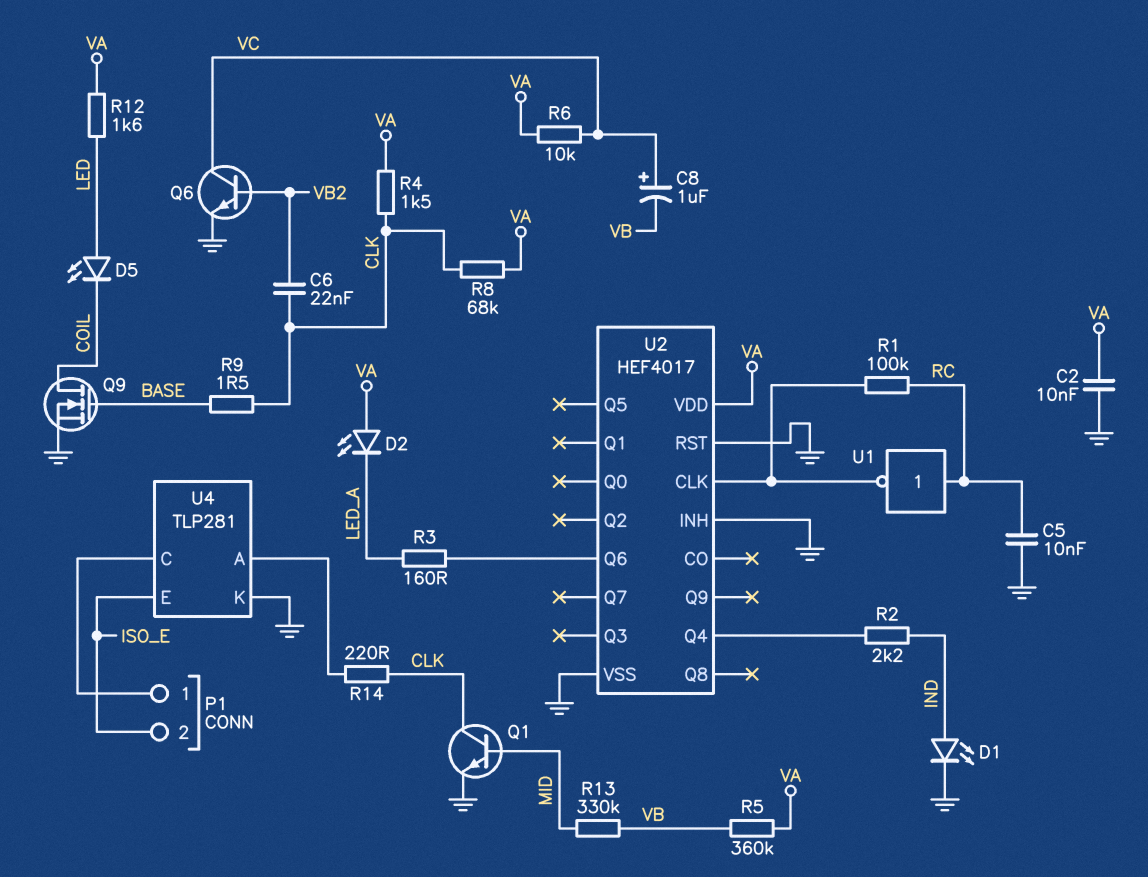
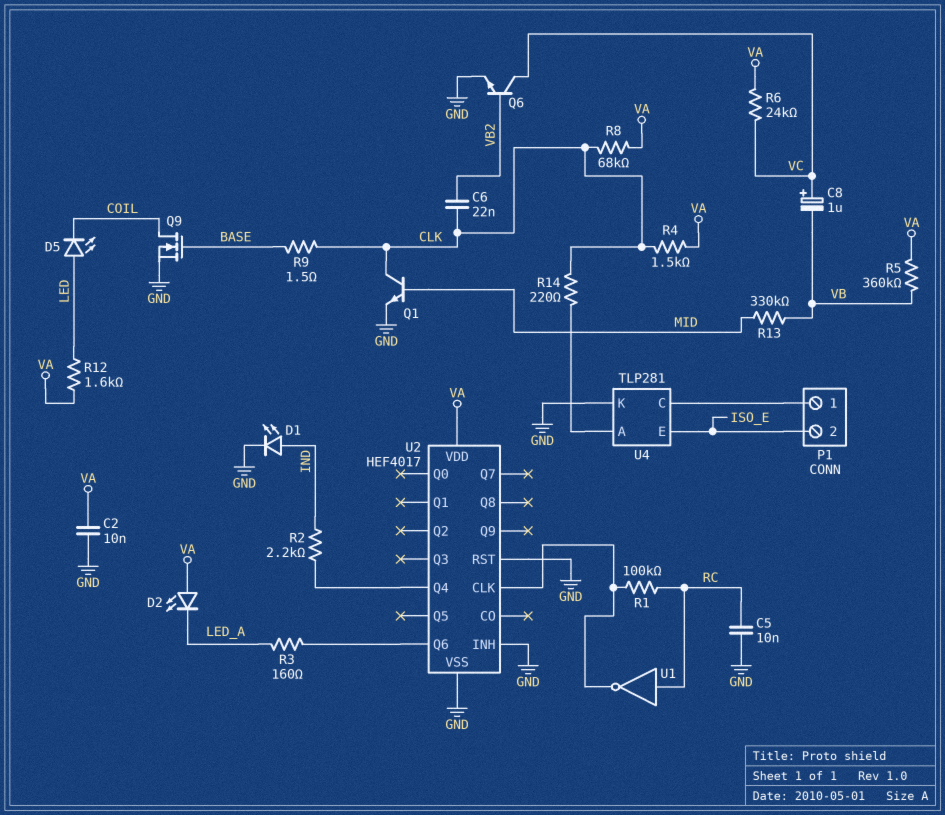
R6: 10k (VA, VC) -> 24k (VA, VC)

